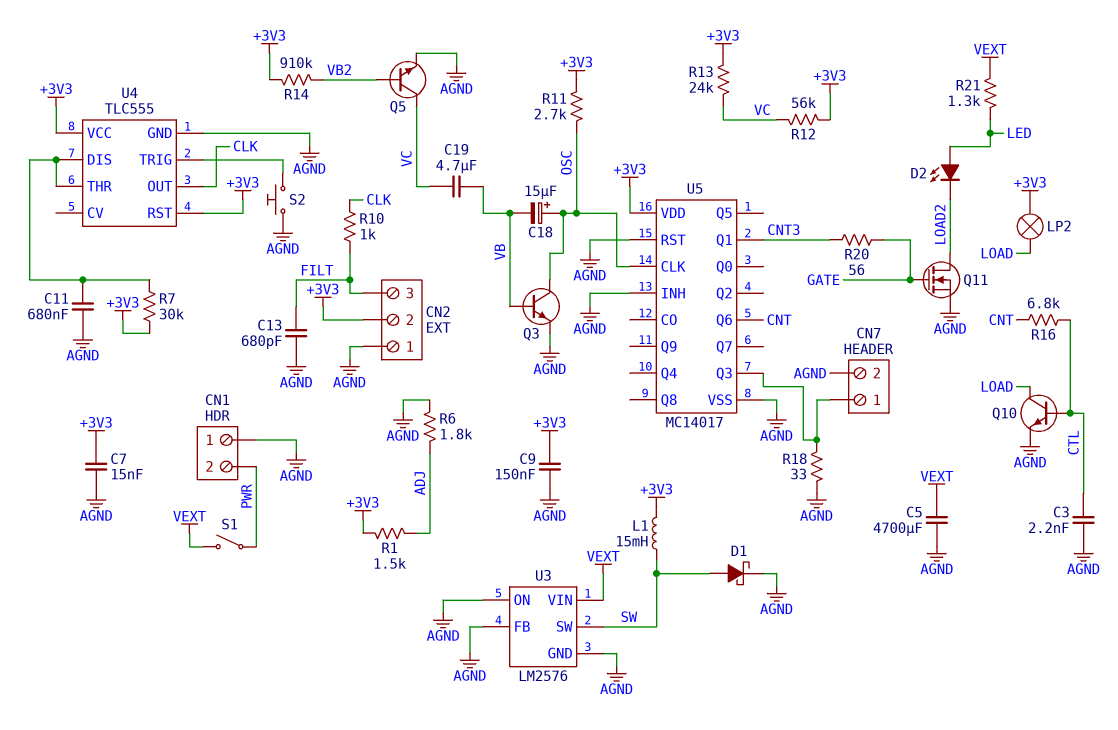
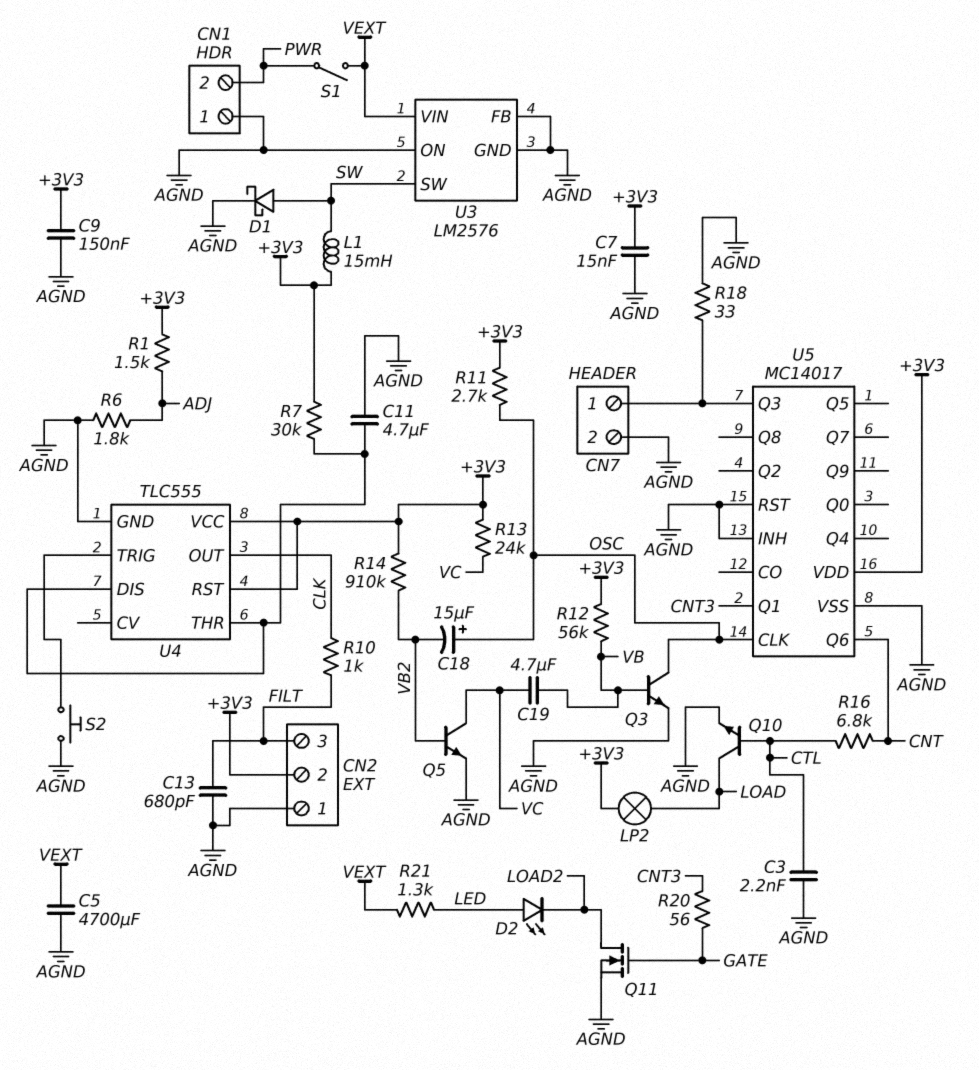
C11: 680nF (AGND, U4/DIS) -> 4.7uF (AGND, U4/DIS)
C18: 15uF (plus OSC, minus VB) -> 15uF (plus OSC, minus VB2)
R12: 56k (+3V3, VC) -> 56k (+3V3, VB)

